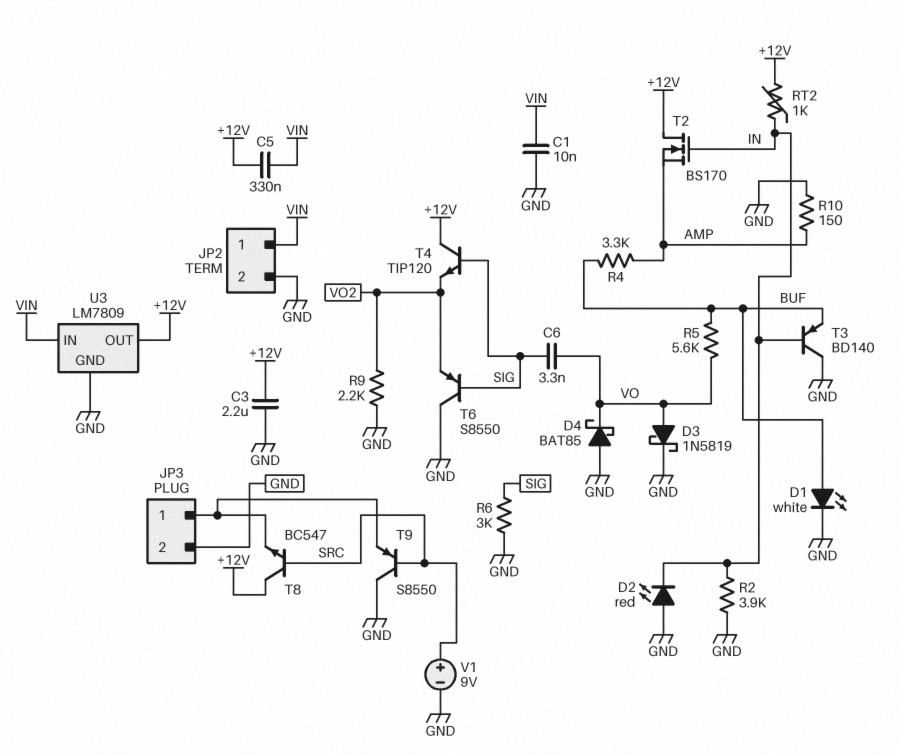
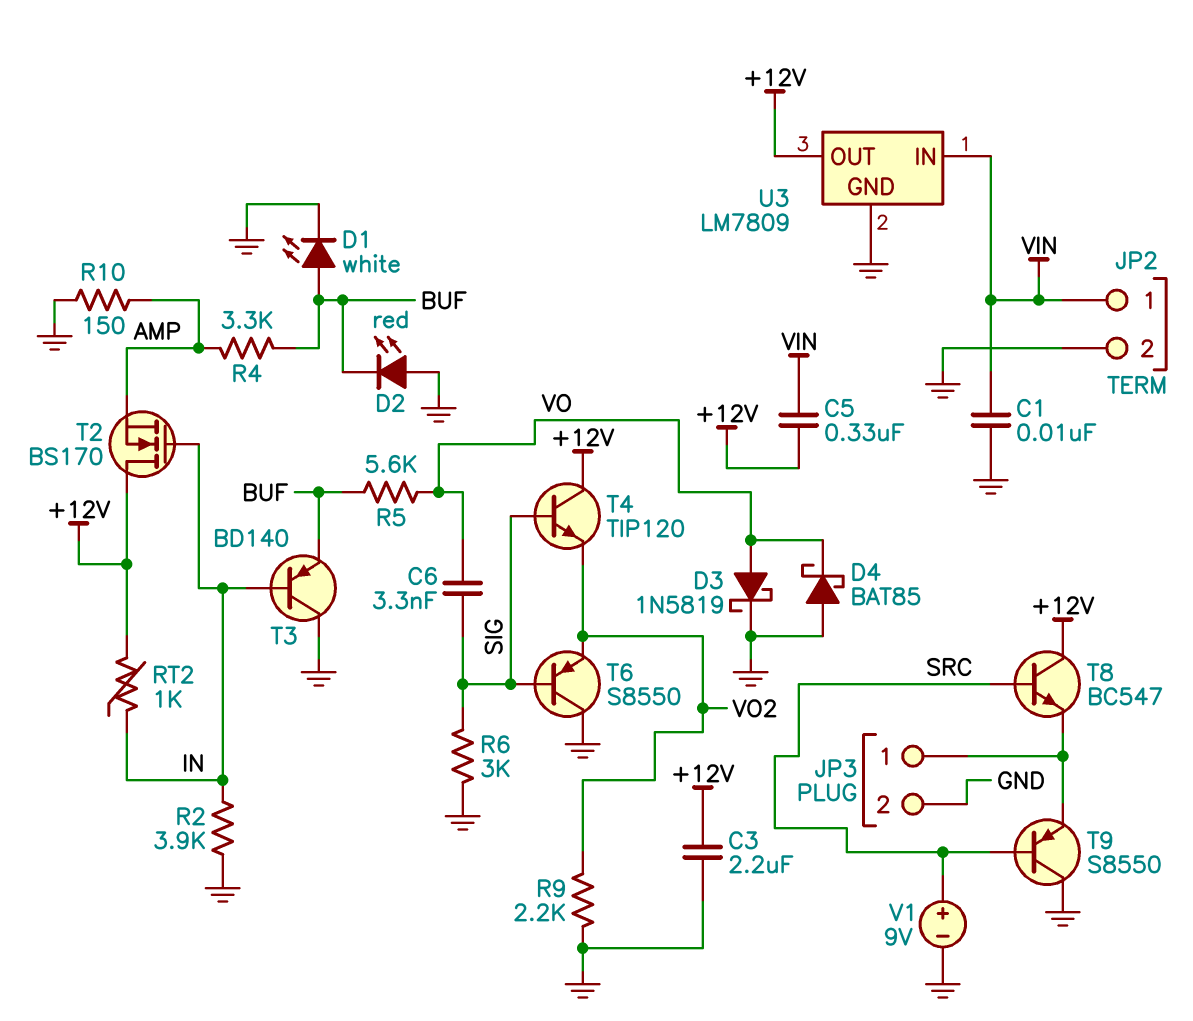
D2: LED red (A GND, K IN) -> LED red (A GND, K BUF)

